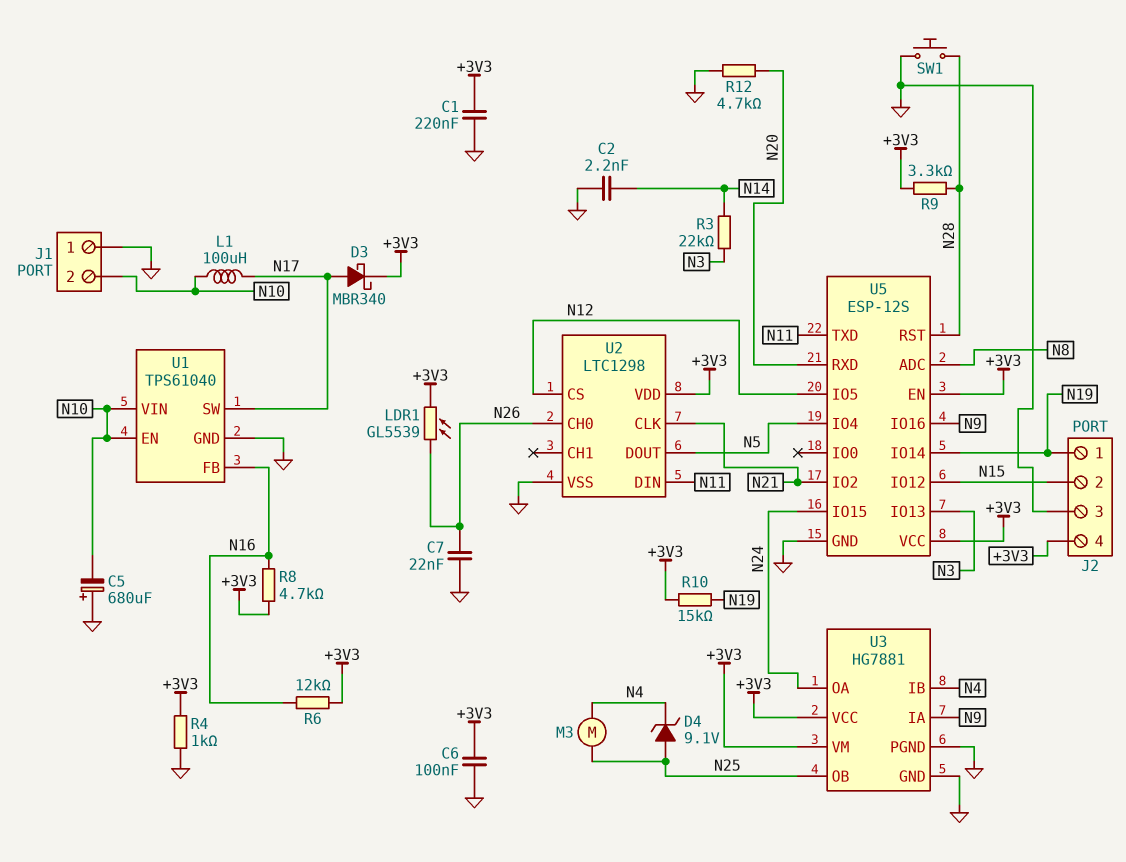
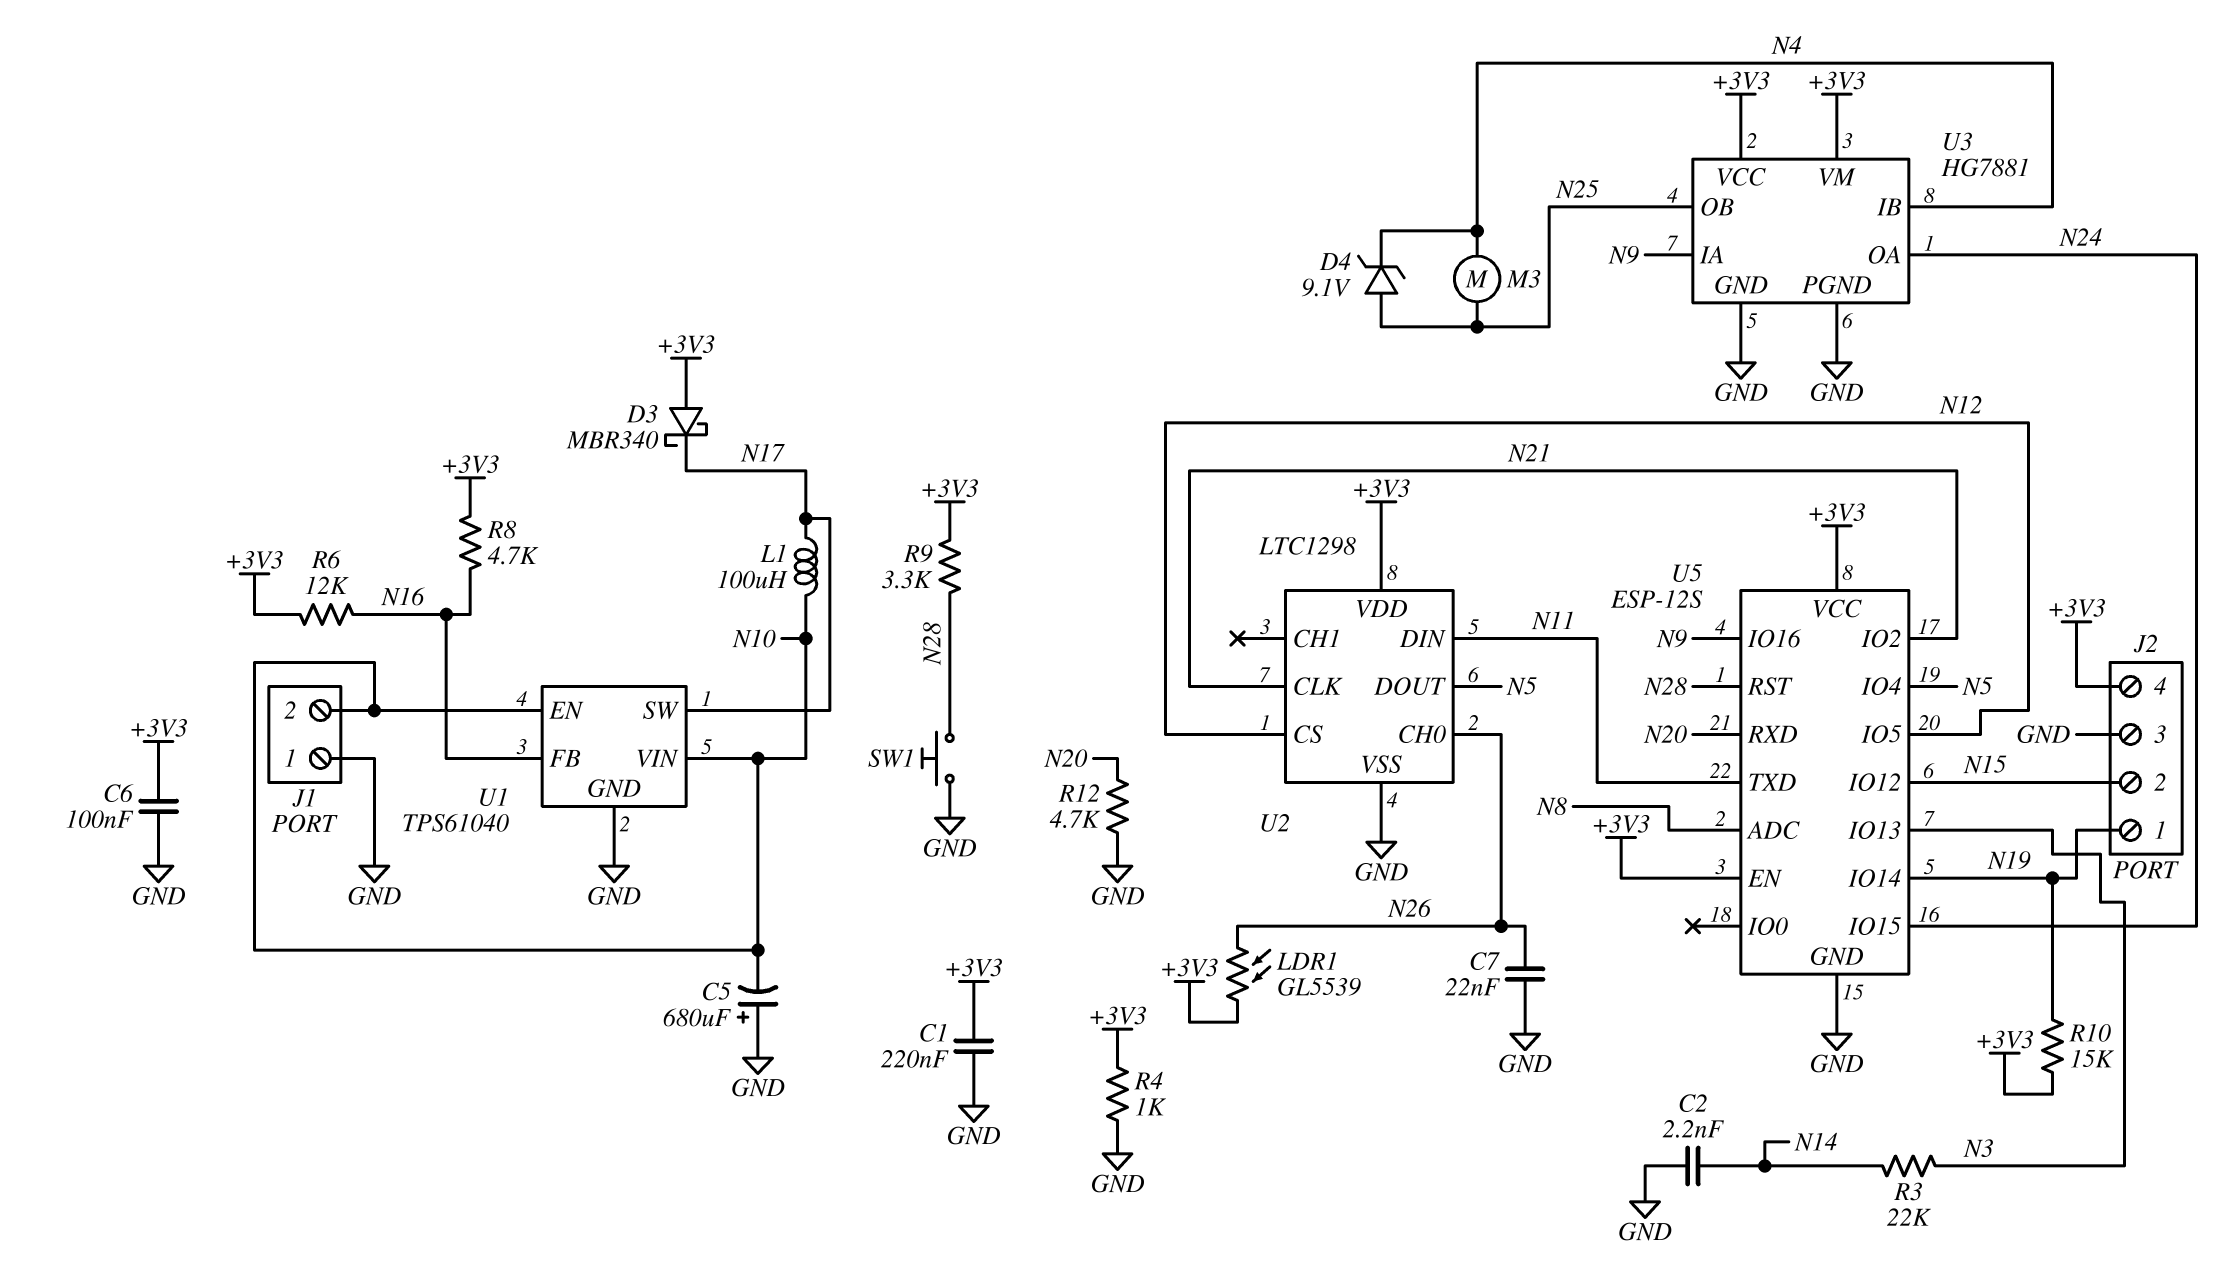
D3: schottky MBR340 (A N17, K +3V3) -> schottky MBR340 (A +3V3, K N17)

